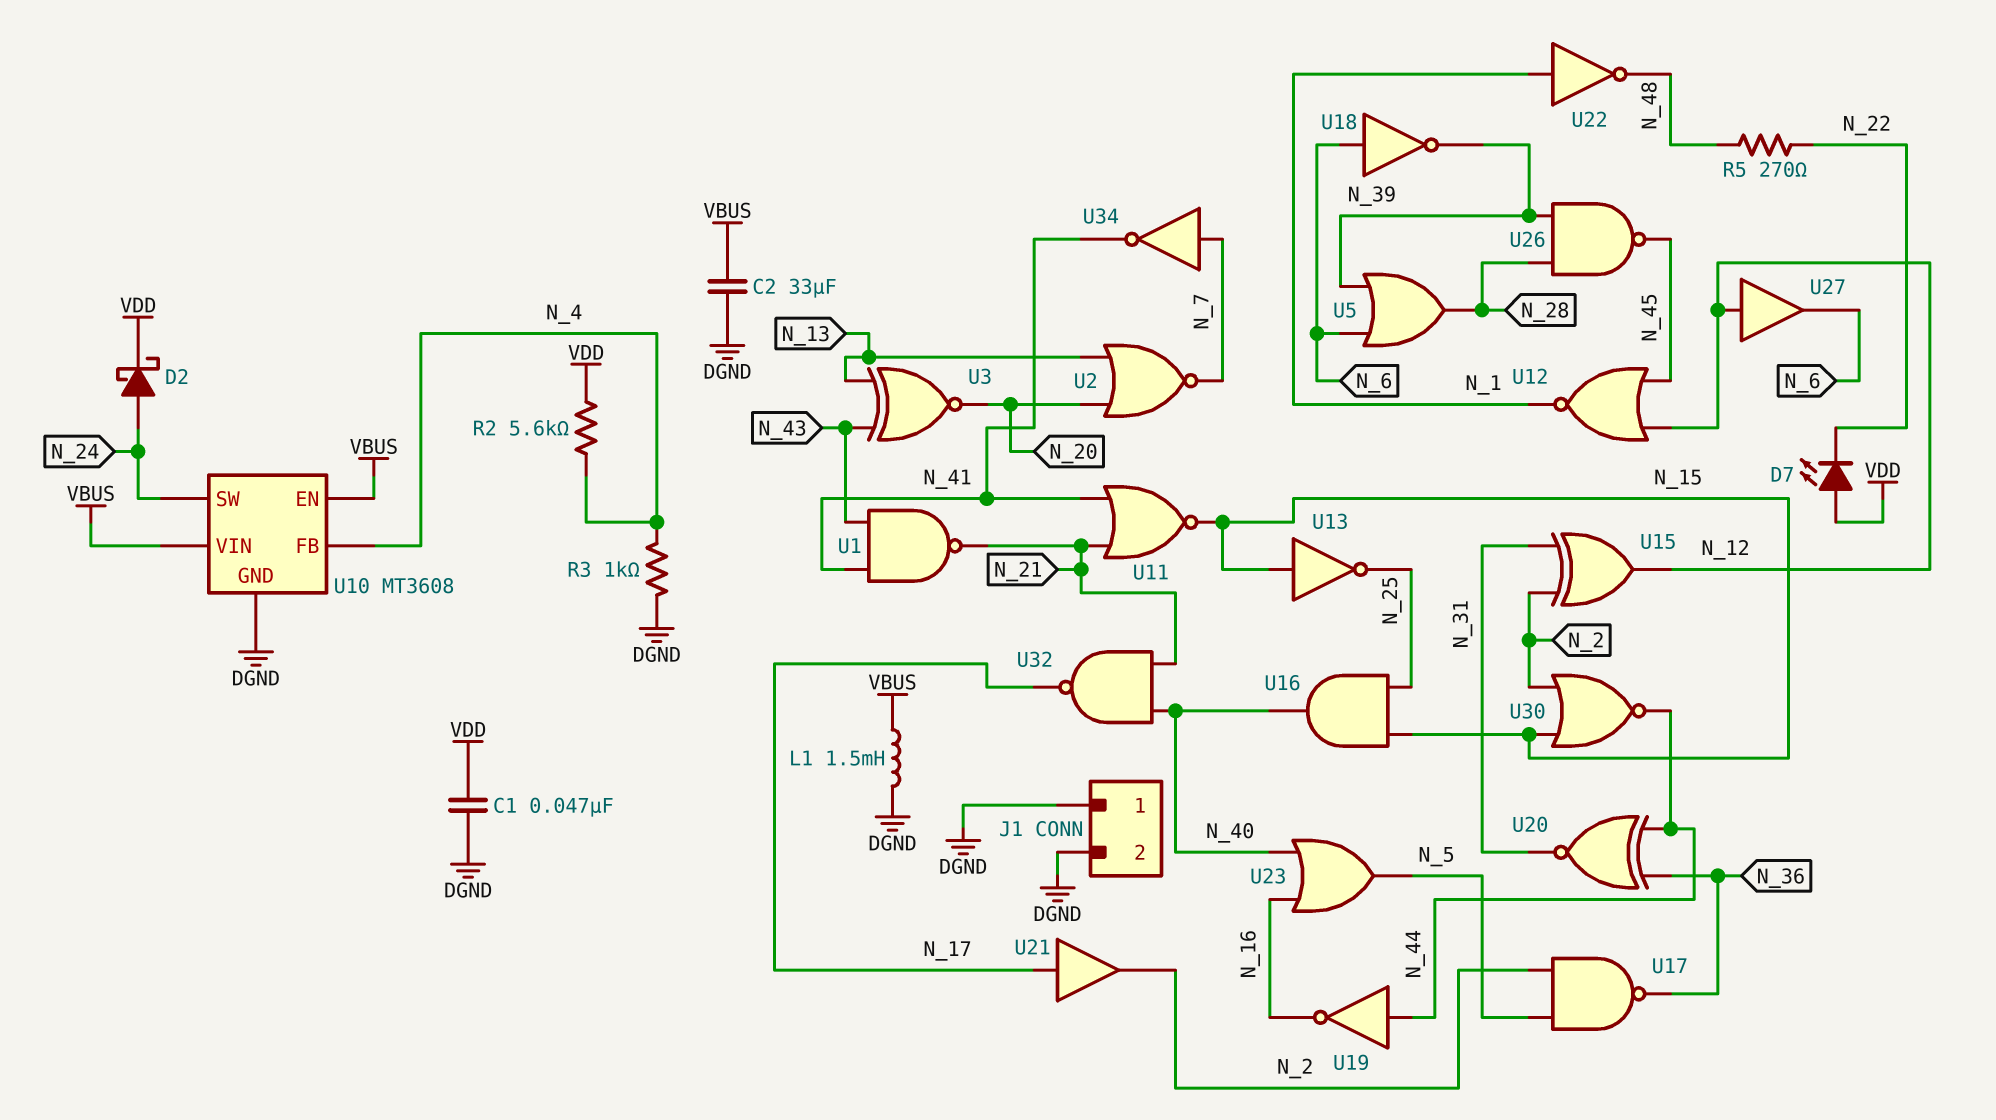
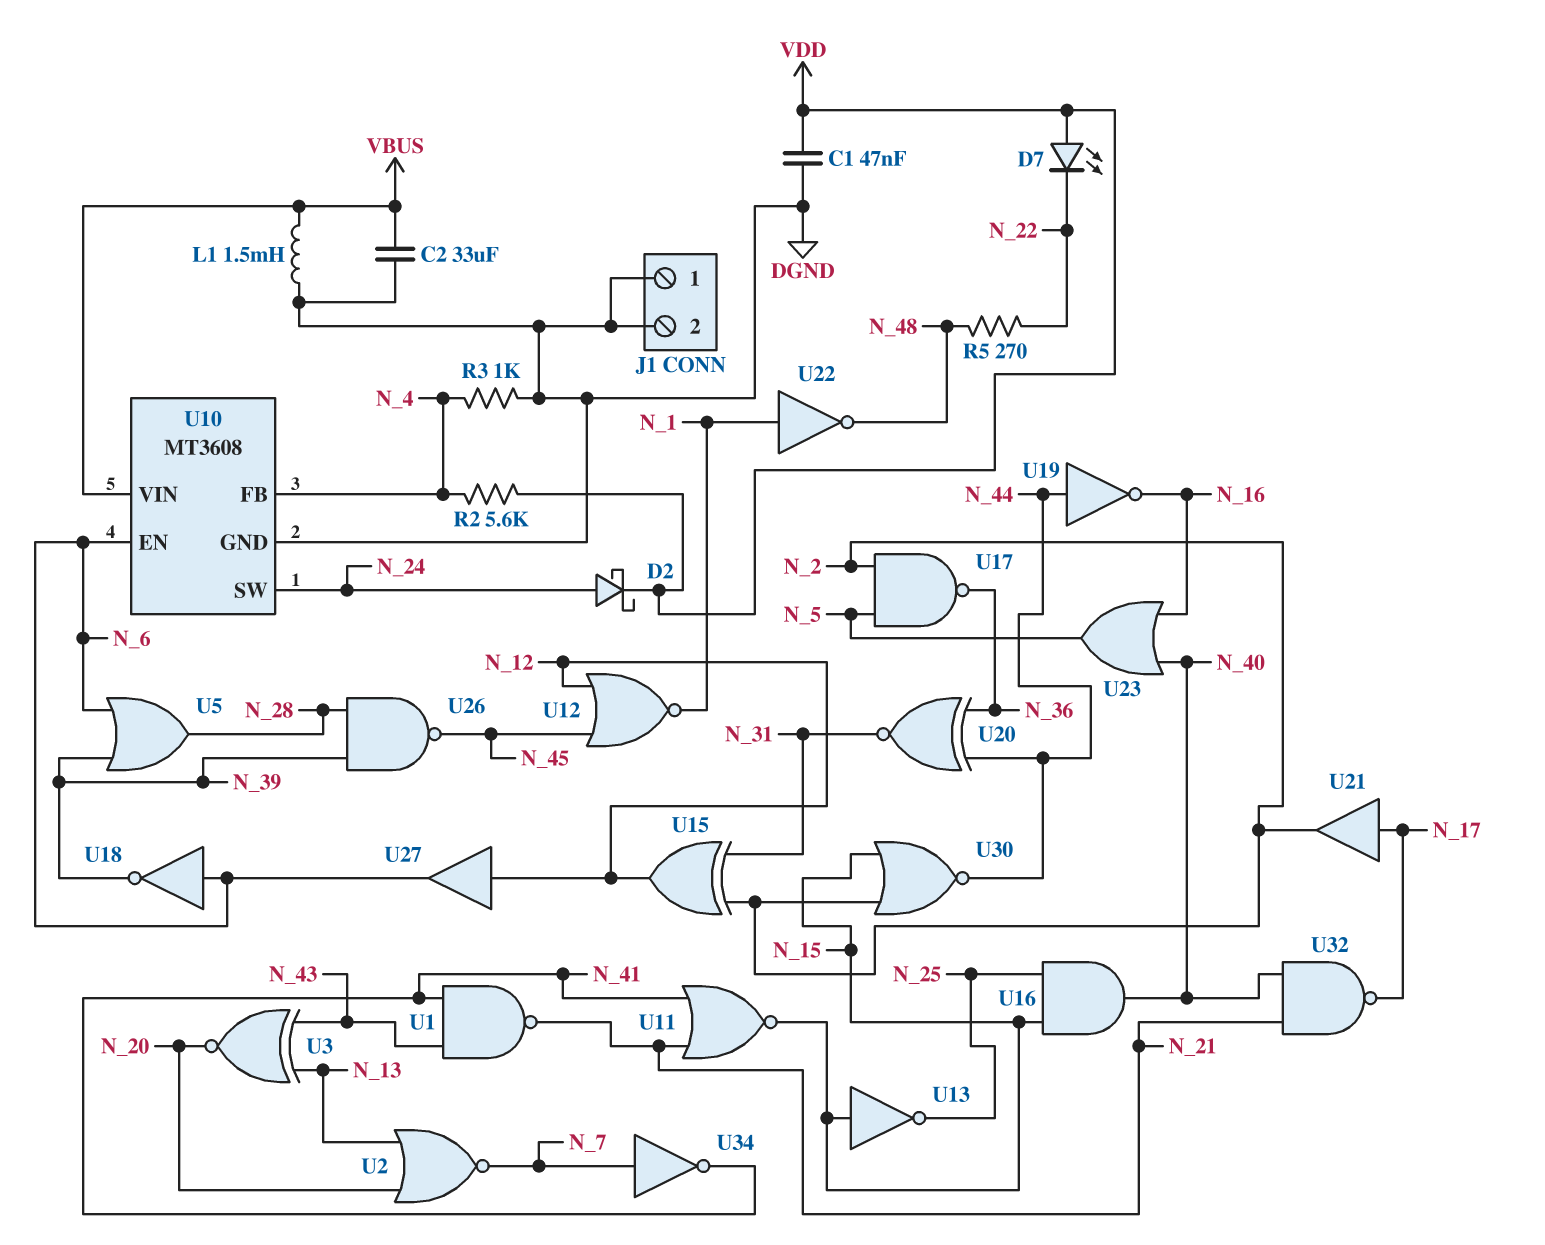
U10 pin EN: VBUS -> N_6

